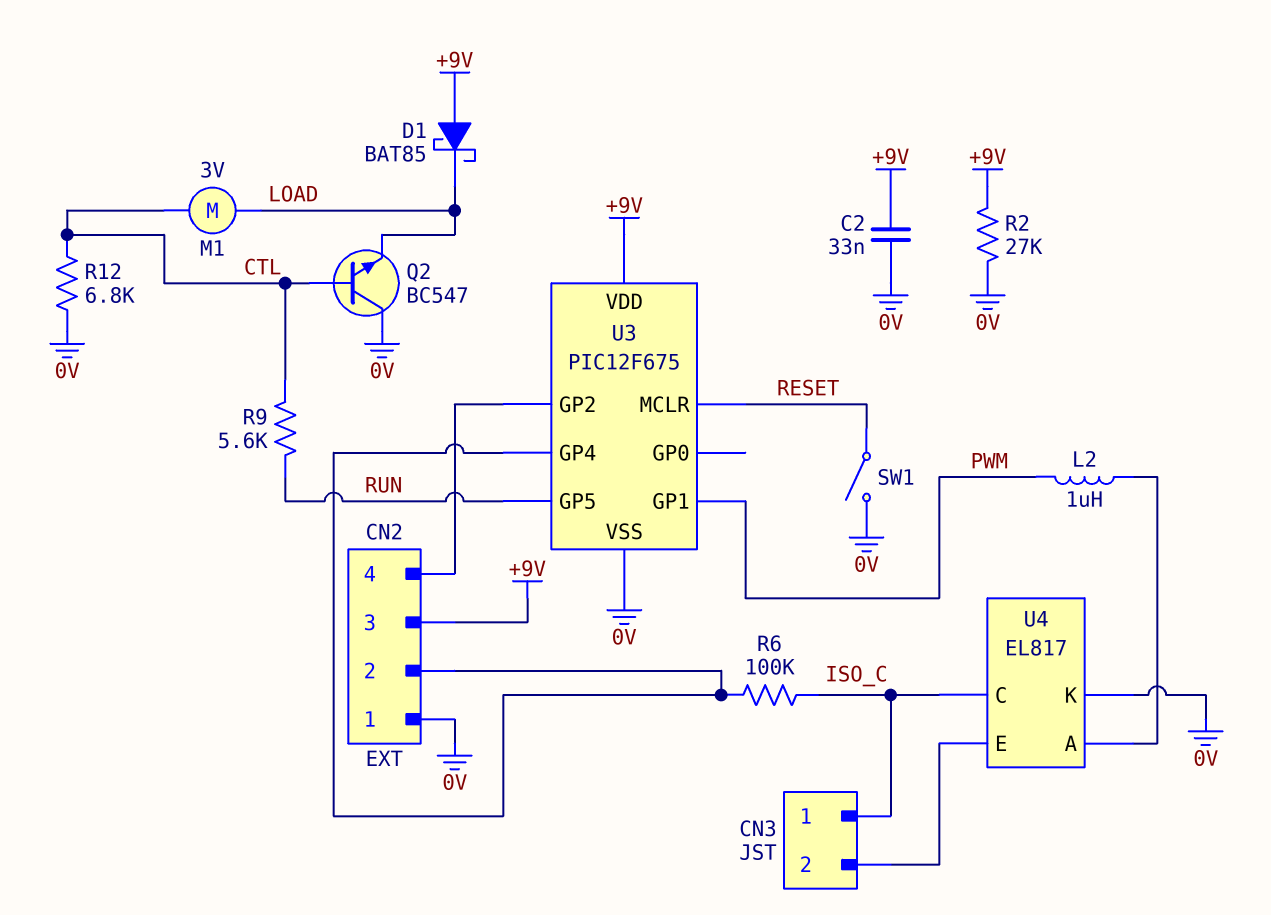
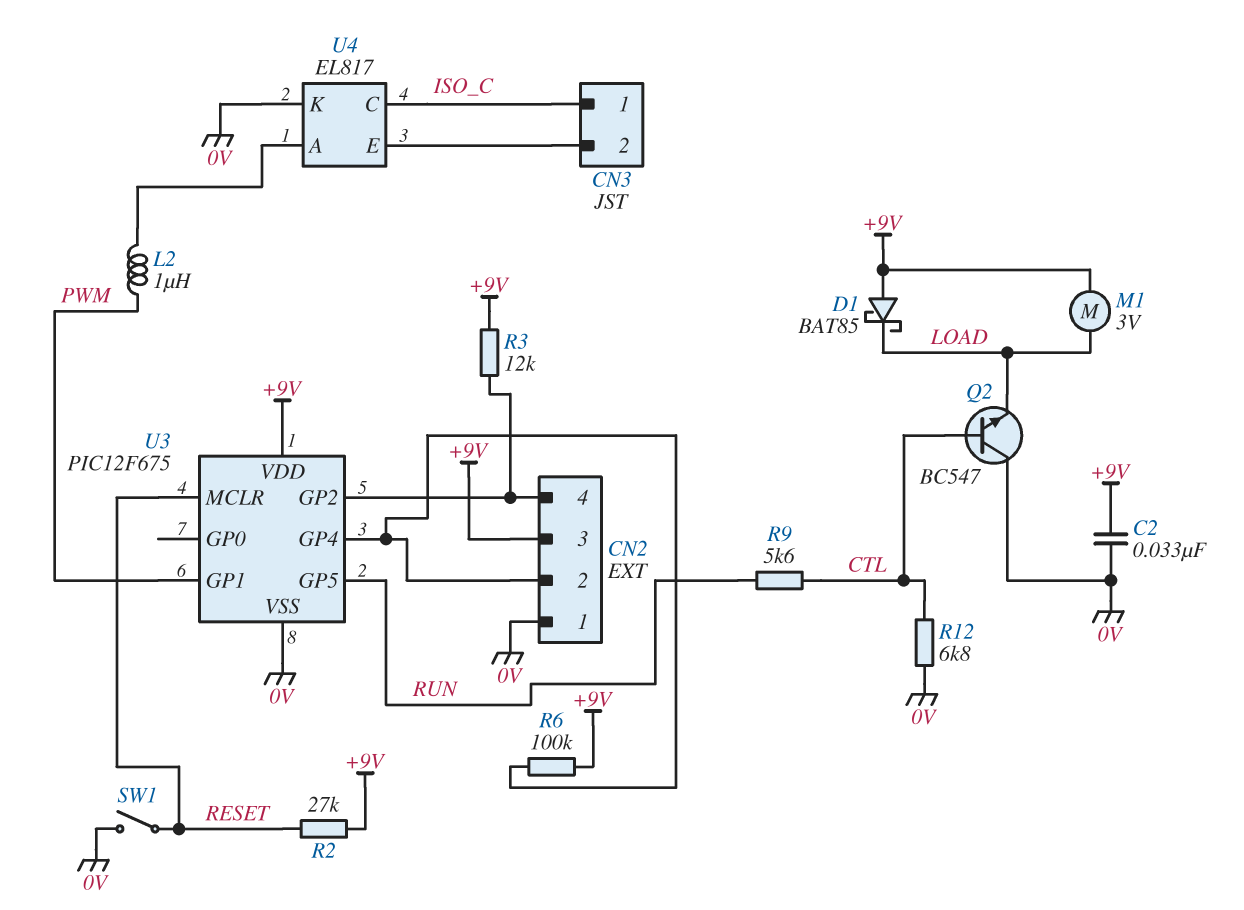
M1: motor 3V (CTL, LOAD) -> motor 3V (+9V, LOAD)
R2: 27k (+9V, 0V) -> 27k (+9V, RESET)
R3: none -> 12k (+9V, CN2/4)
R6: 100k (CN2/2, ISO_C) -> 100k (+9V, CN2/2)

